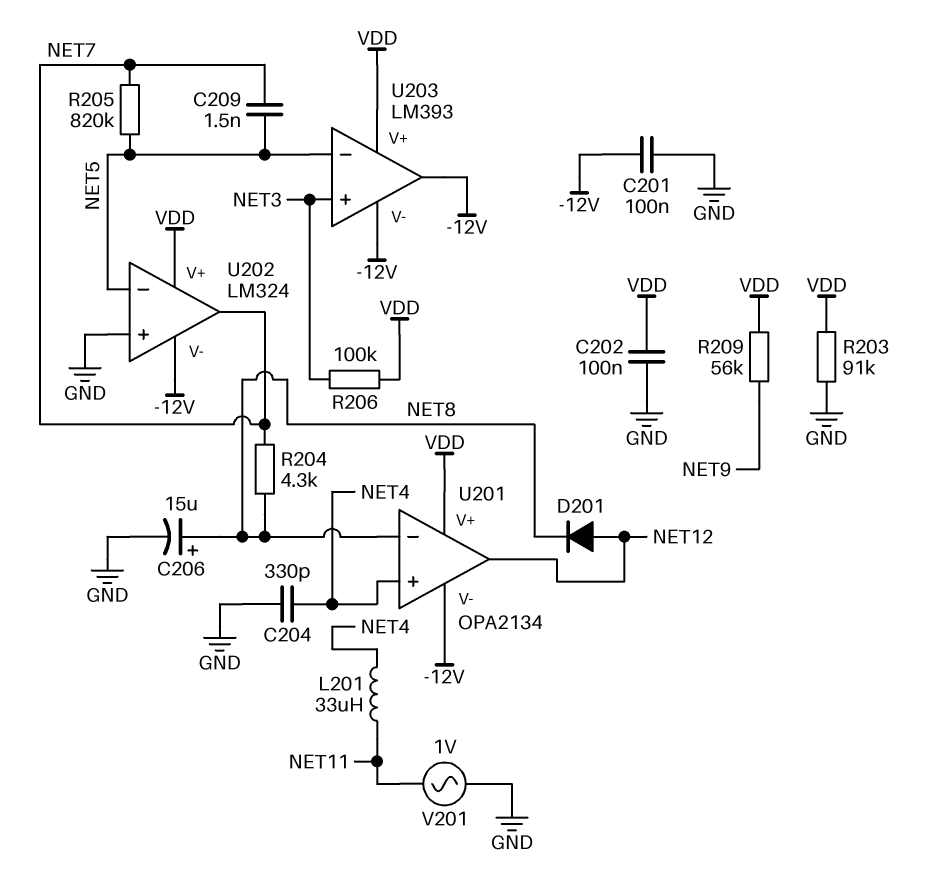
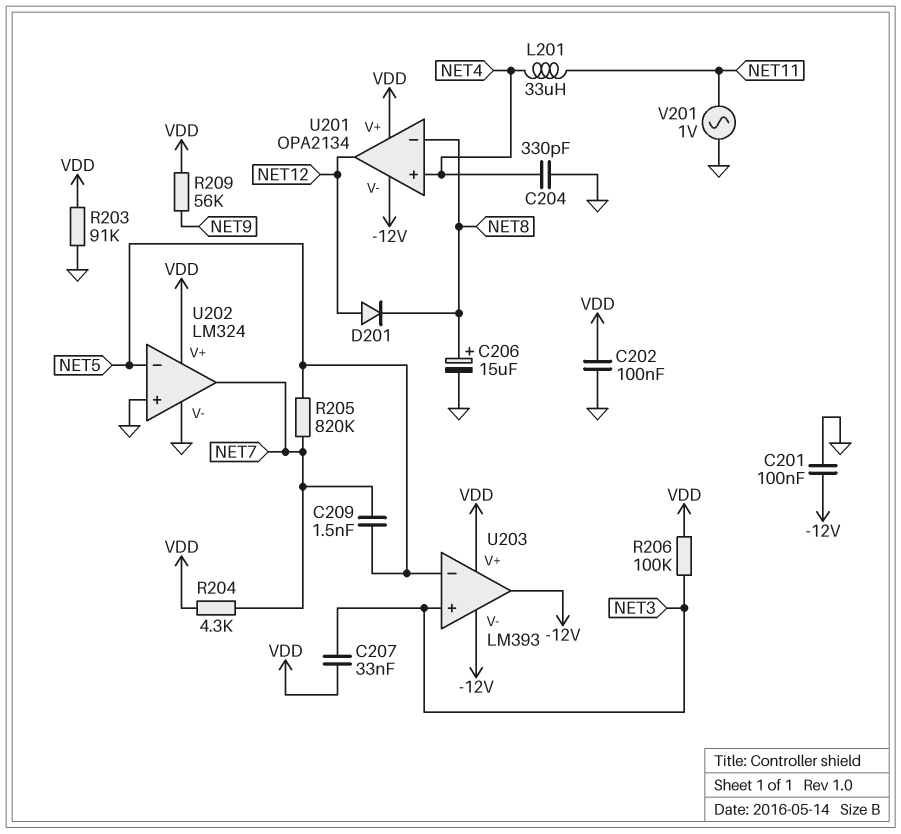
C207: none -> 33nF (NET3, VDD)
R204: 4.3k (NET7, NET8) -> 4.3k (NET7, VDD)
U202 pin V-: -12V -> GND

